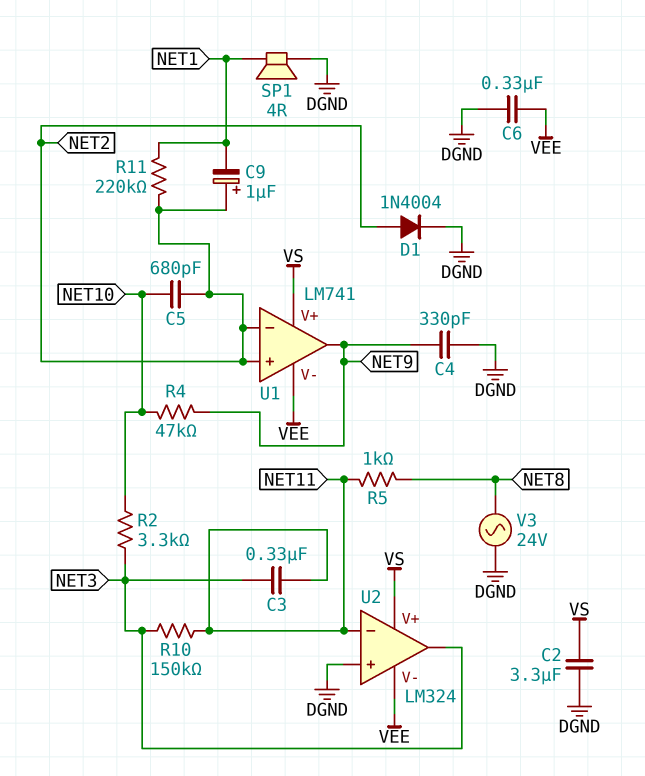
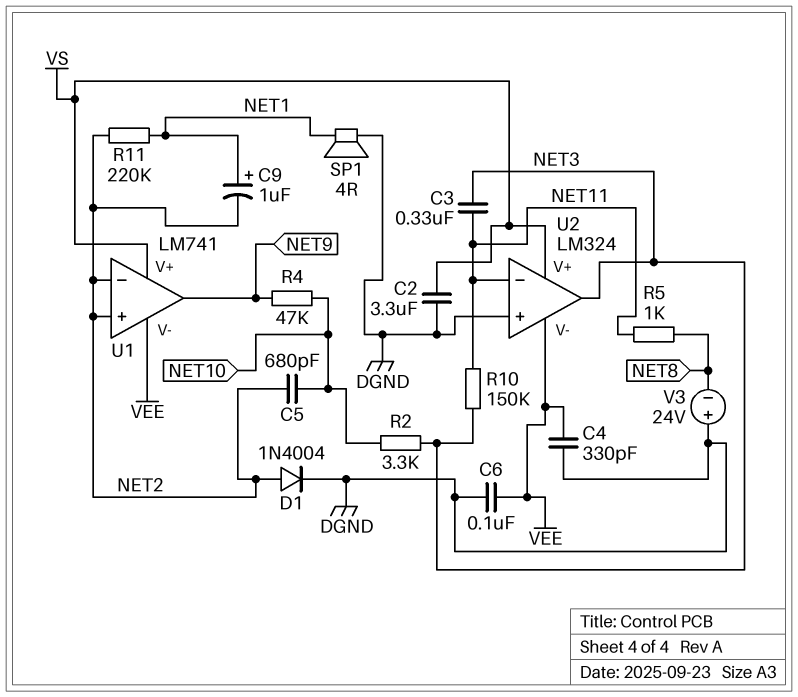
C4: 330pF (DGND, NET9) -> 330pF (DGND, VEE)
C6: 330nF (DGND, VEE) -> 100nF (DGND, VEE)
C9: 1uF (plus NET2, minus NET1) -> 1uF (plus NET1, minus NET2)
V3: AC 24V (DGND, NET8) -> 24V (plus DGND, minus NET8)

